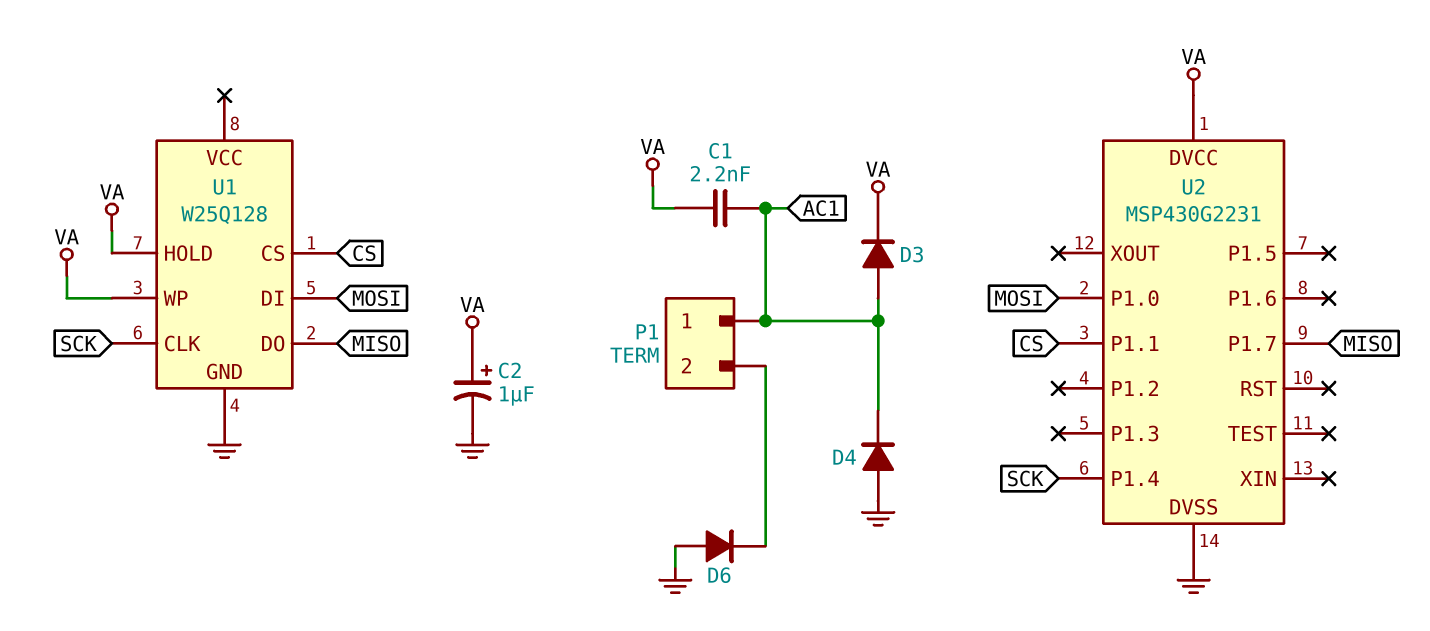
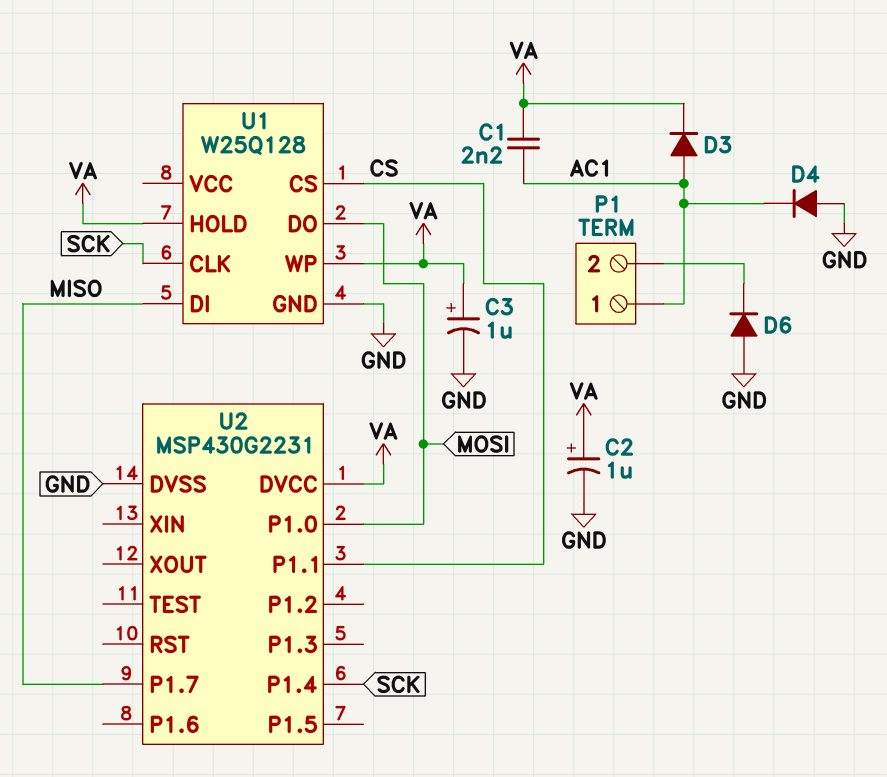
C3: none -> 1uF (plus VA, minus GND)
U1 pin DI: MOSI -> MISO
U1 pin DO: MISO -> MOSI

